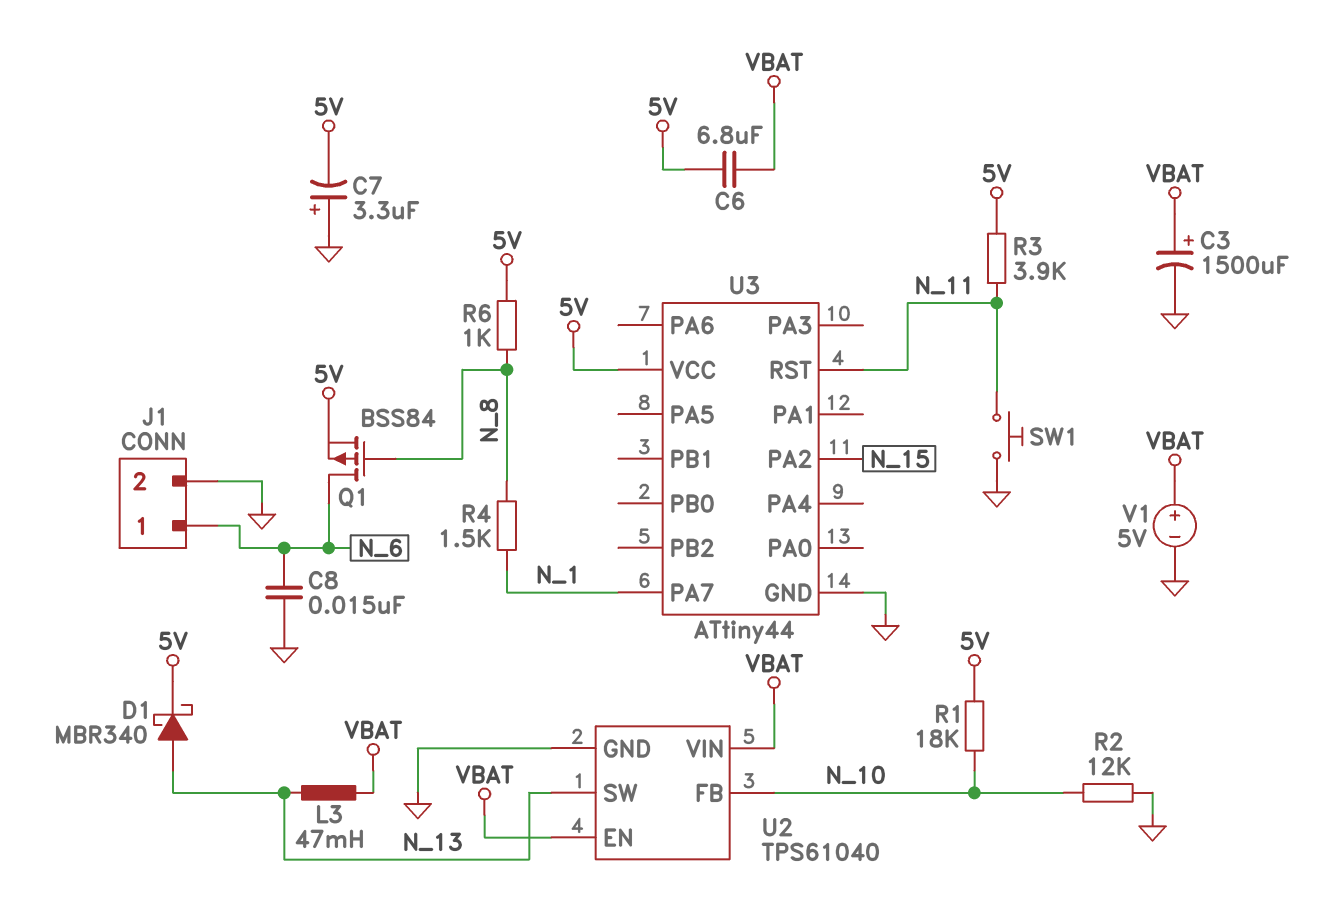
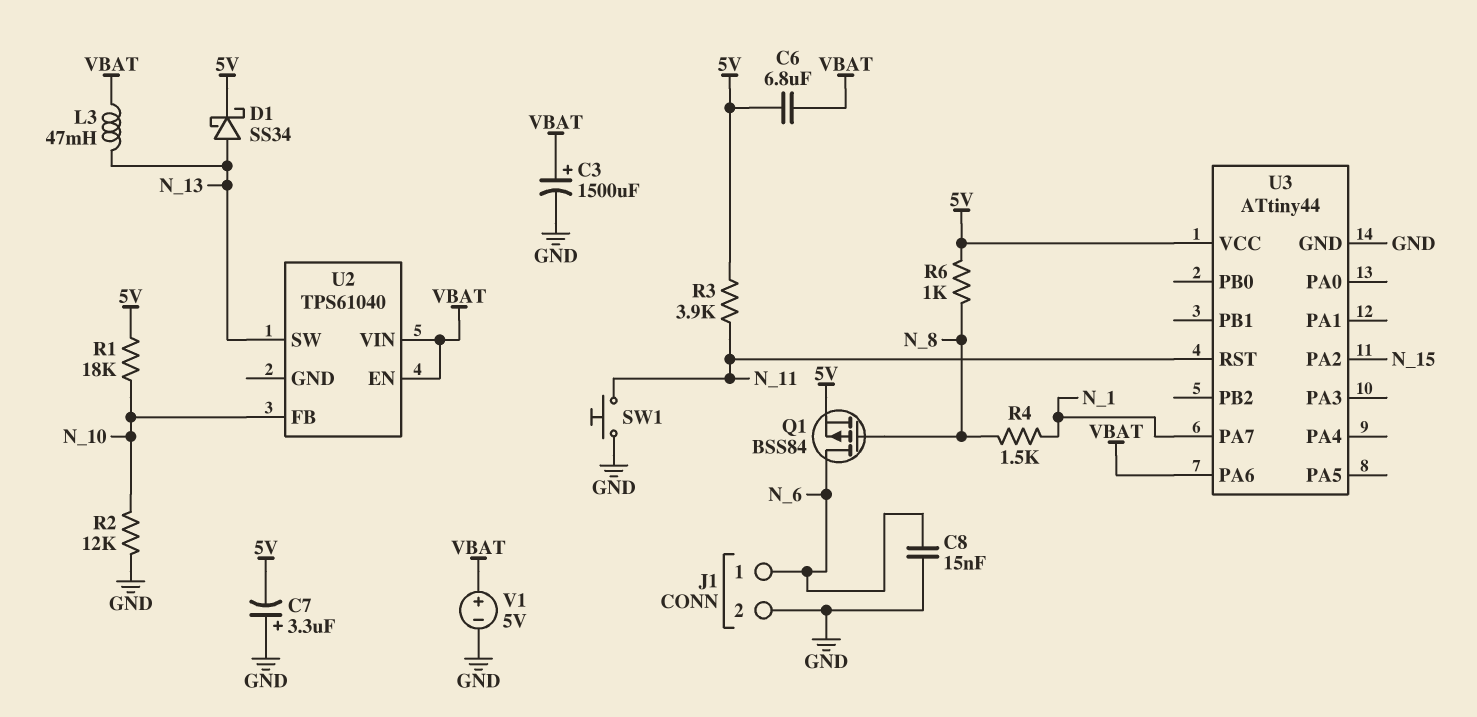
D1: schottky MBR340 (A N_13, K 5V) -> schottky SS34 (A N_13, K 5V)
U2 pin GND: GND -> none
U3 pin PA6: none -> VBAT

